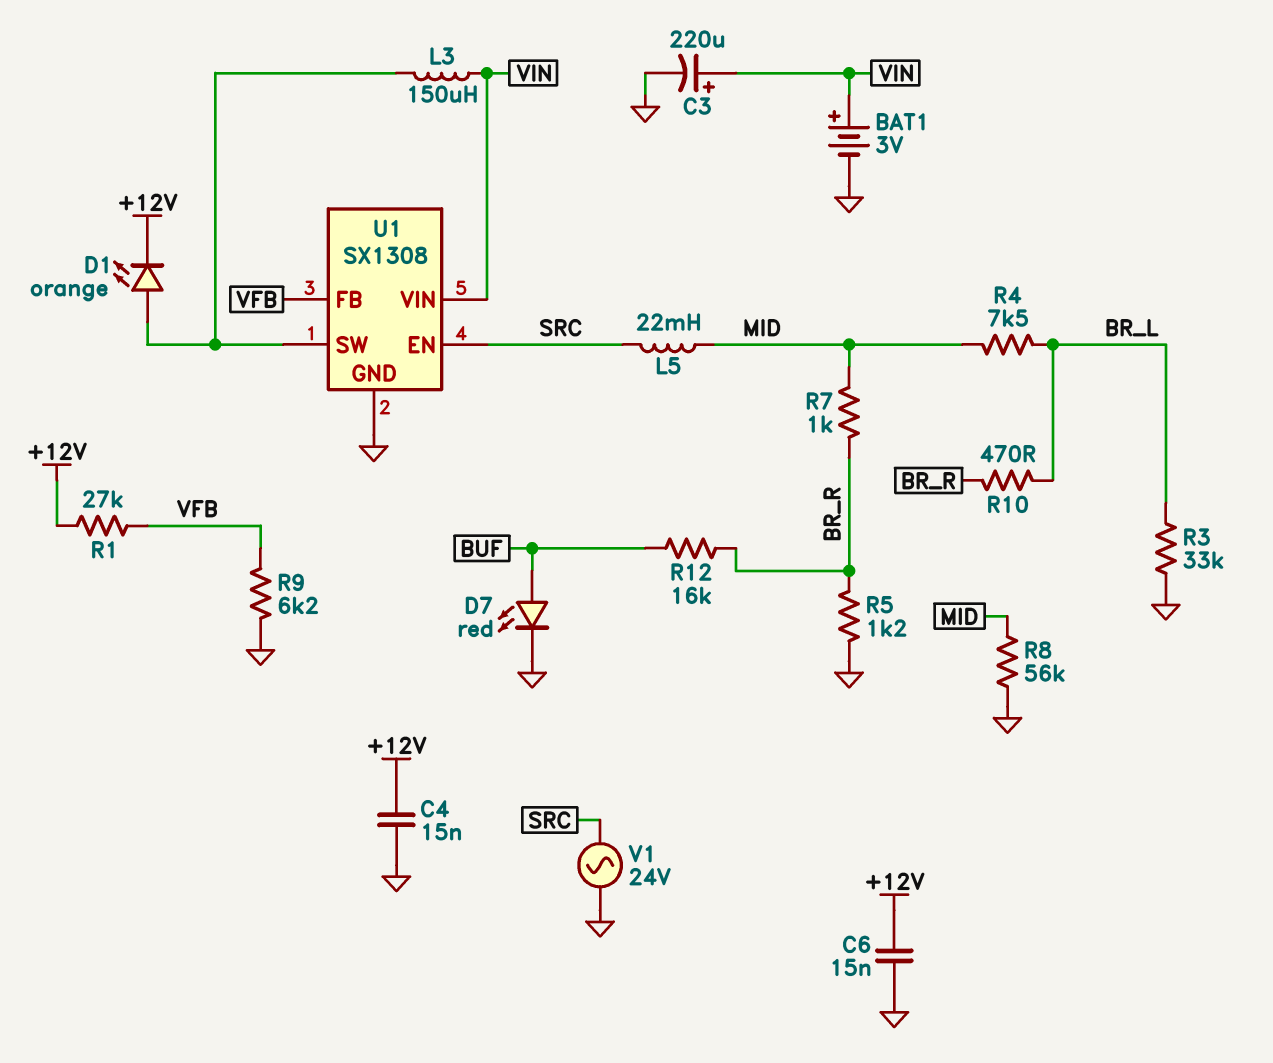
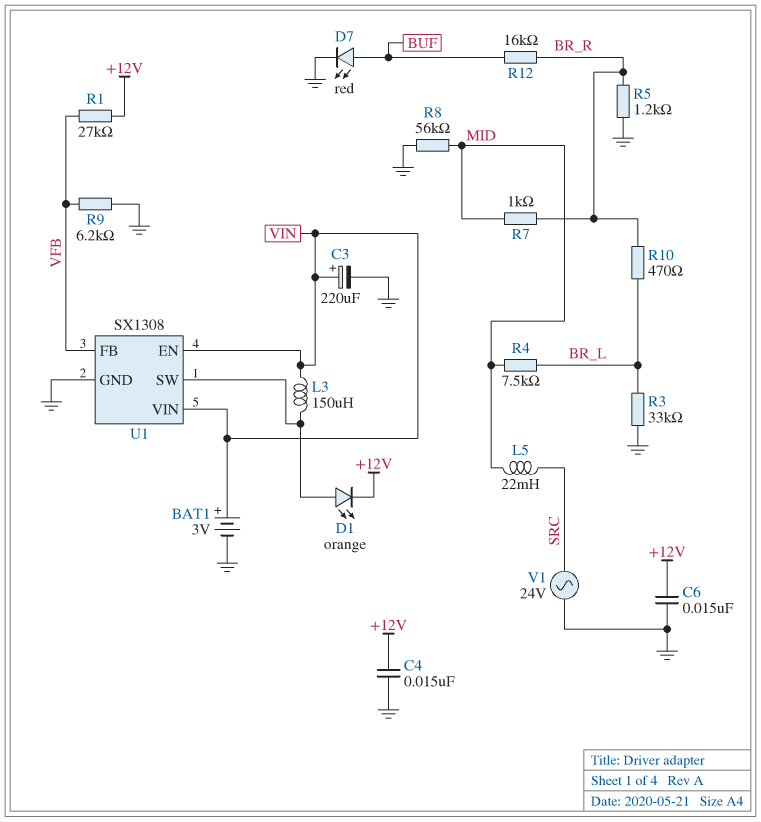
U1 pin EN: SRC -> VIN

